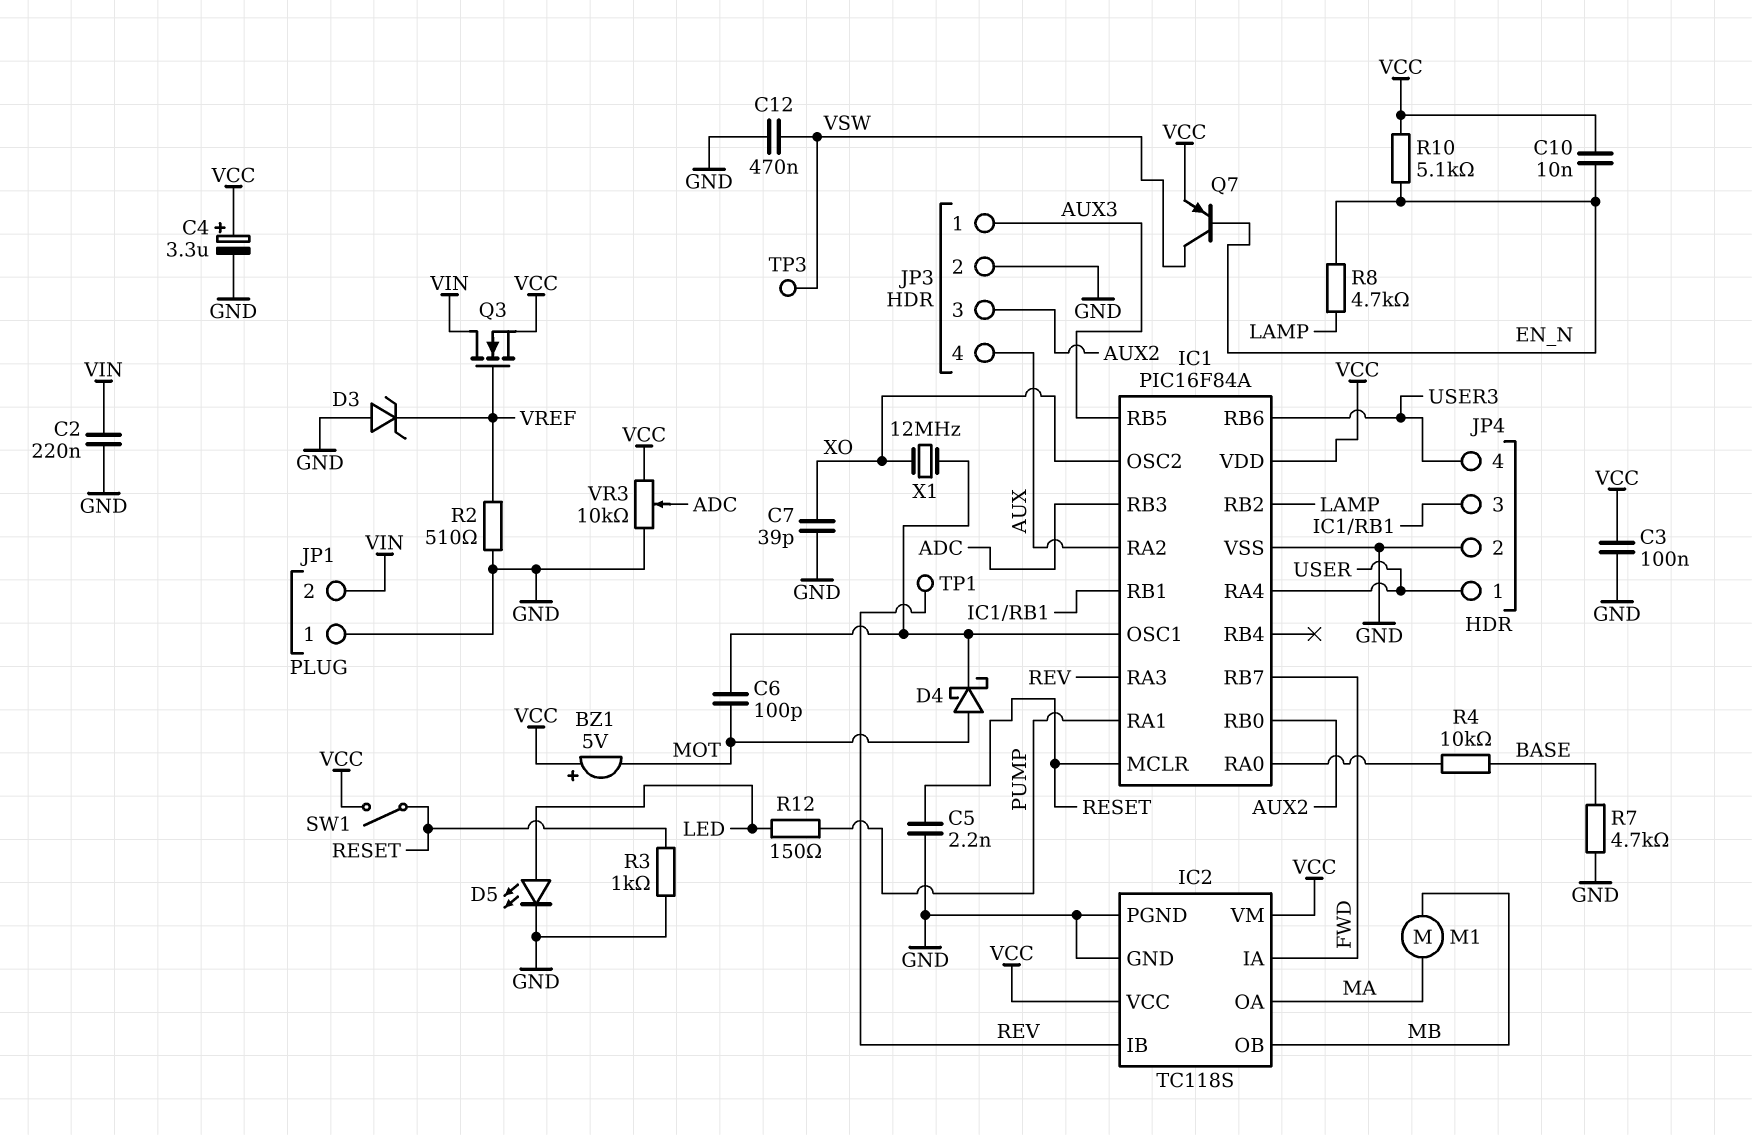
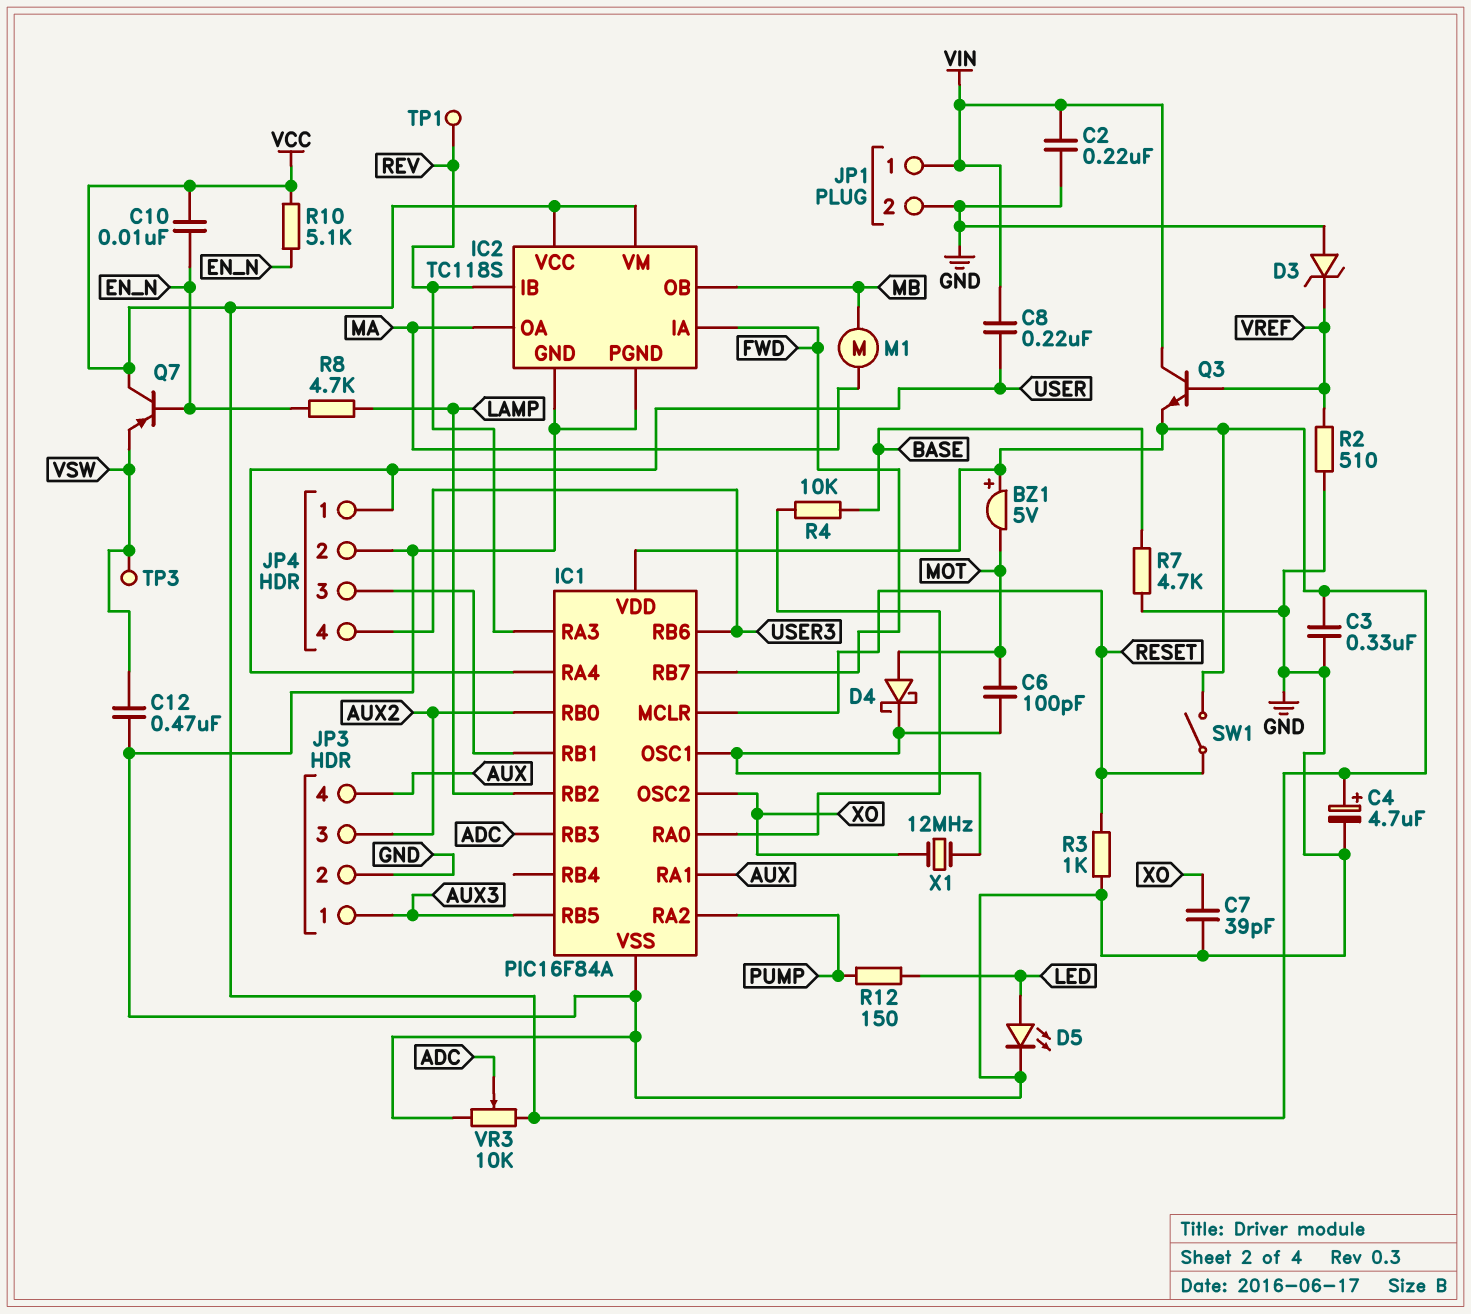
C3: 100nF (GND, VCC) -> 330nF (GND, VCC)
C4: 3.3uF (plus VCC, minus GND) -> 4.7uF (plus VCC, minus GND)
C5: 2.2nF (GND, RESET) -> none
C8: none -> 220nF (USER, VIN)
IC1 pin RA1: PUMP -> AUX
IC1 pin RA2: AUX -> PUMP
JP1 pin 1: GND -> VIN
JP1 pin 2: VIN -> GND
Q3: NMOS (G VREF, D VIN, S VCC) -> NPN (B VREF, C VIN, E VCC)
Q7: PNP (B EN_N, C VSW, E VCC) -> PNP (B EN_N, C VCC, E VSW)

